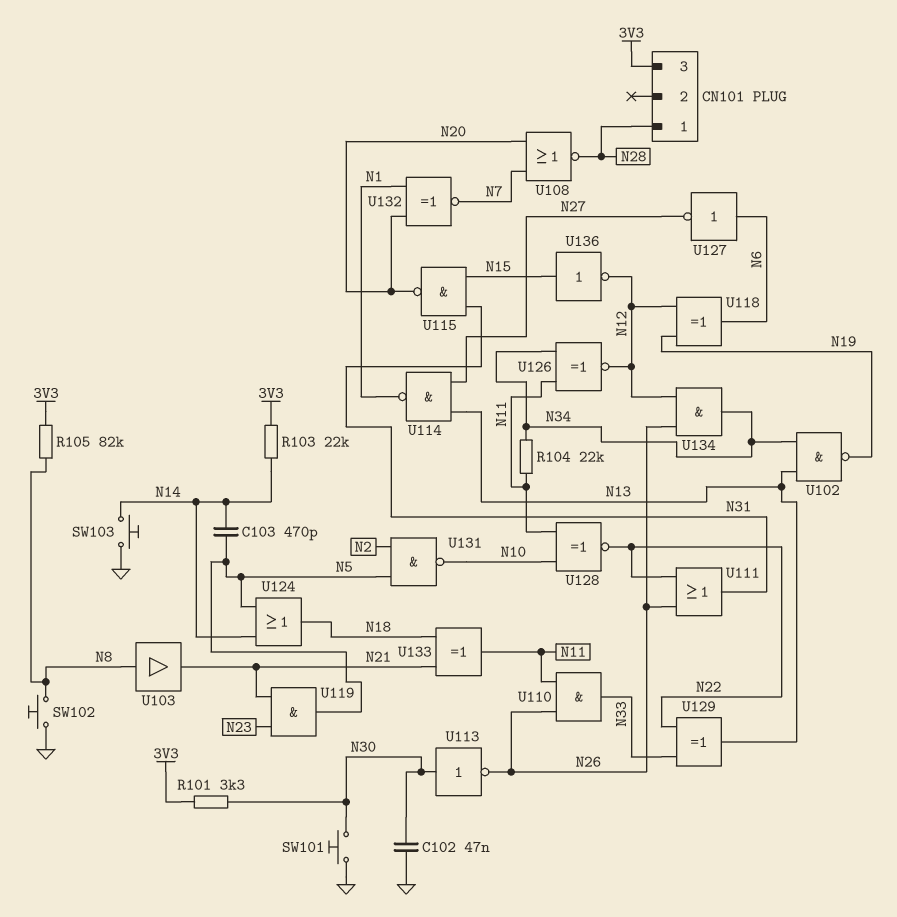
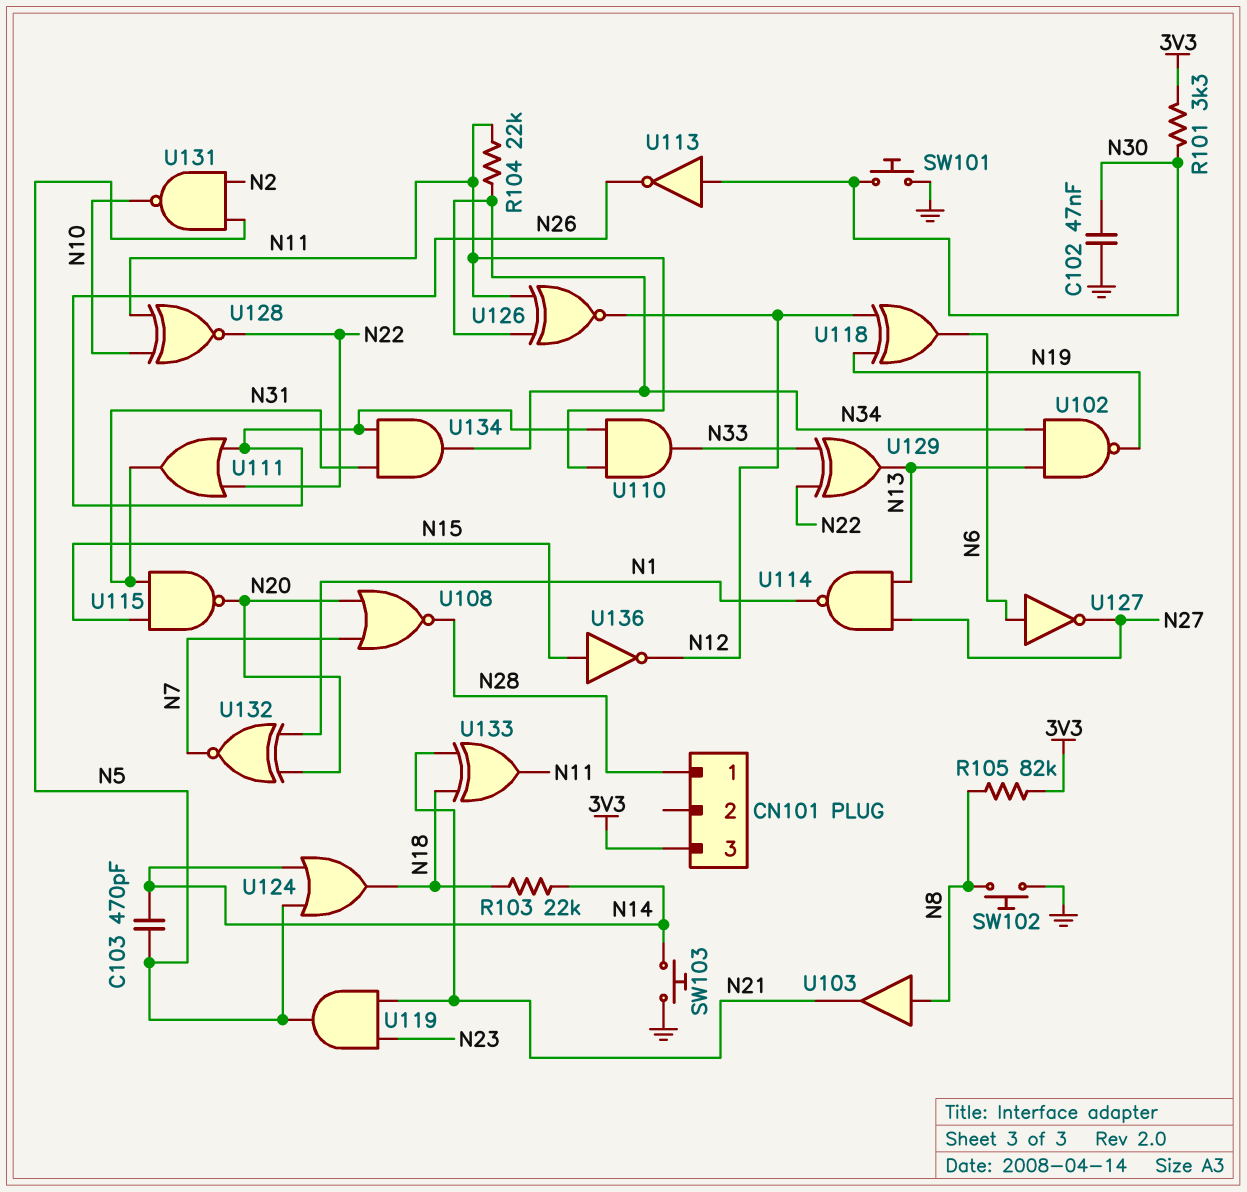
R103: 22k (3V3, N14) -> 22k (N14, N18)
U134: AND (in N12, in N26, out N34) -> AND (in N26, in N31, out N34)

